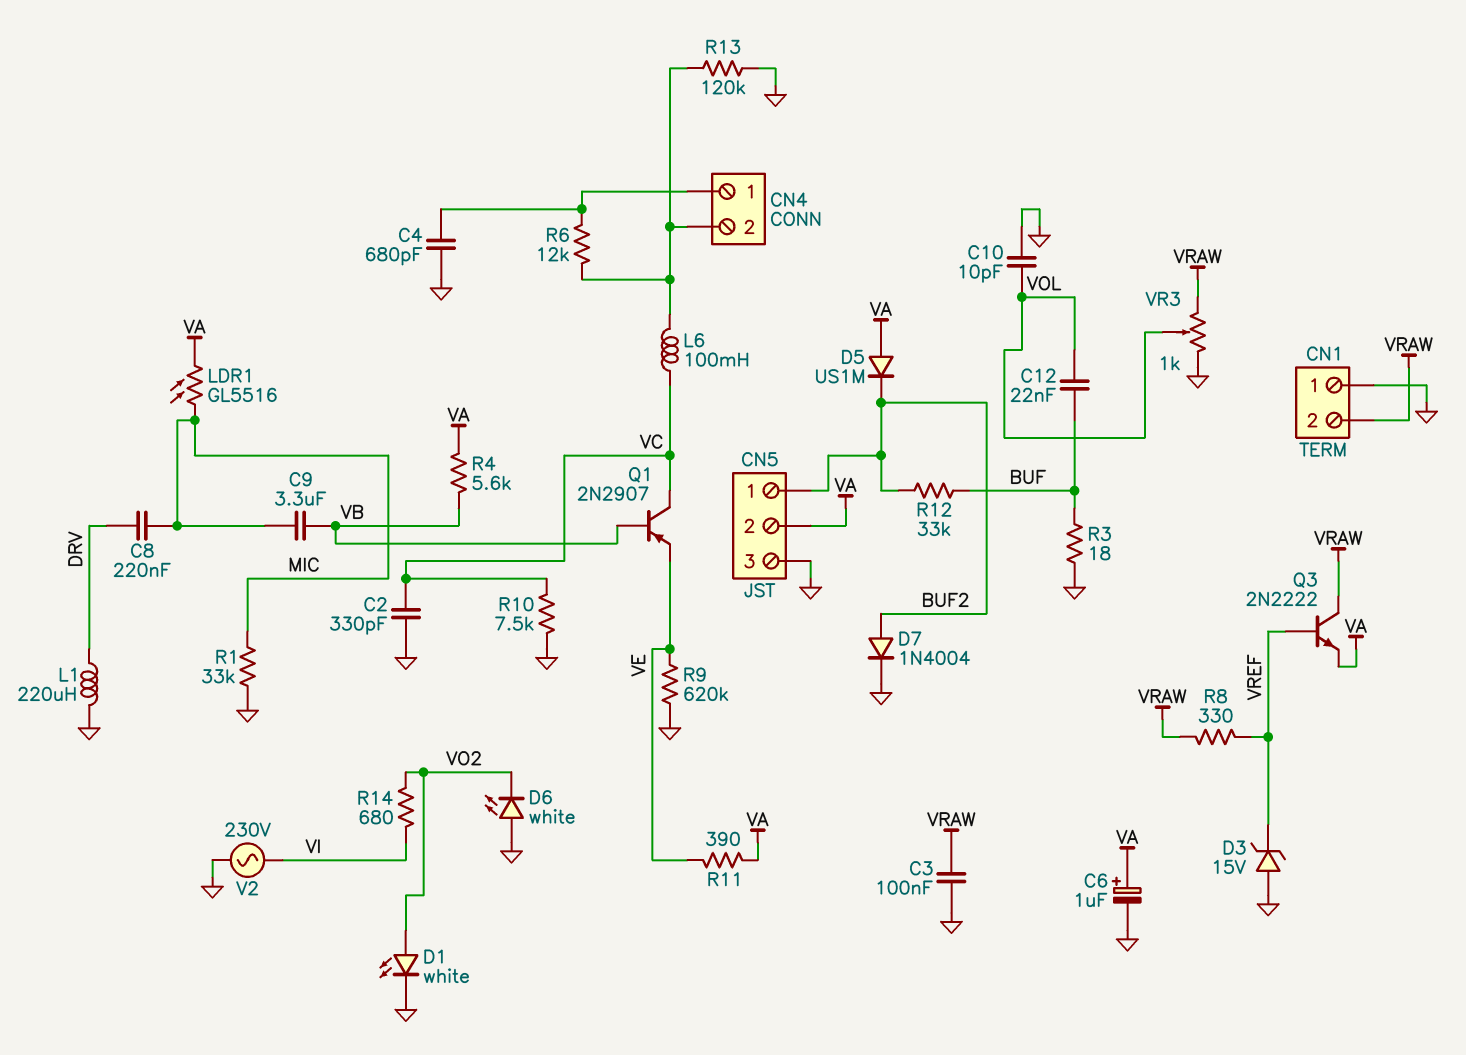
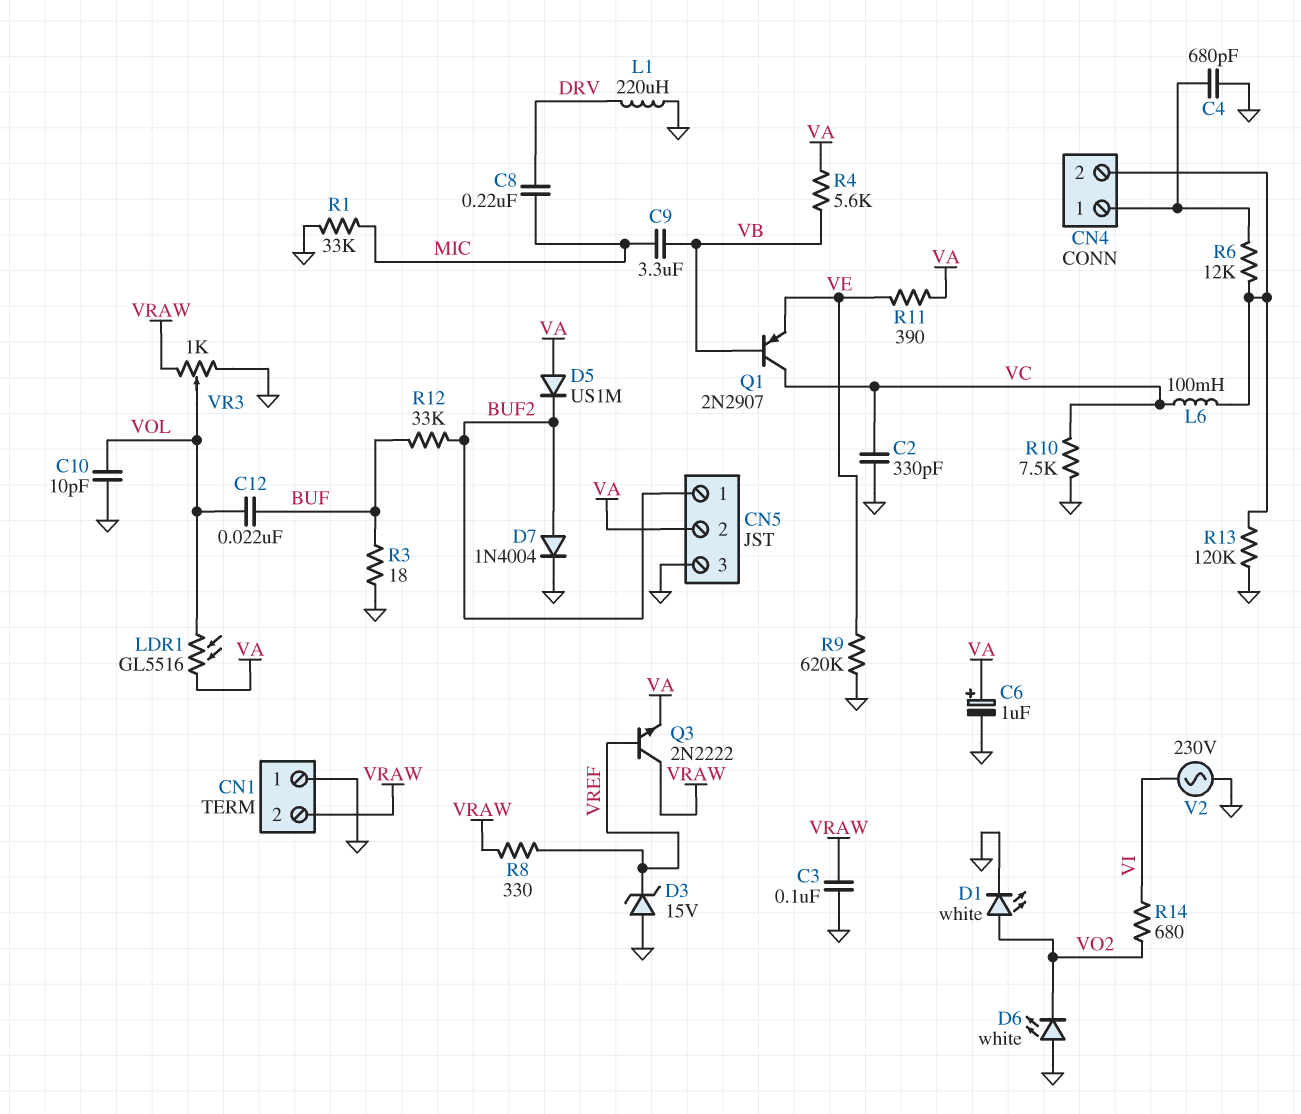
LDR1: GL5516 (MIC, VA) -> GL5516 (VA, VOL)

